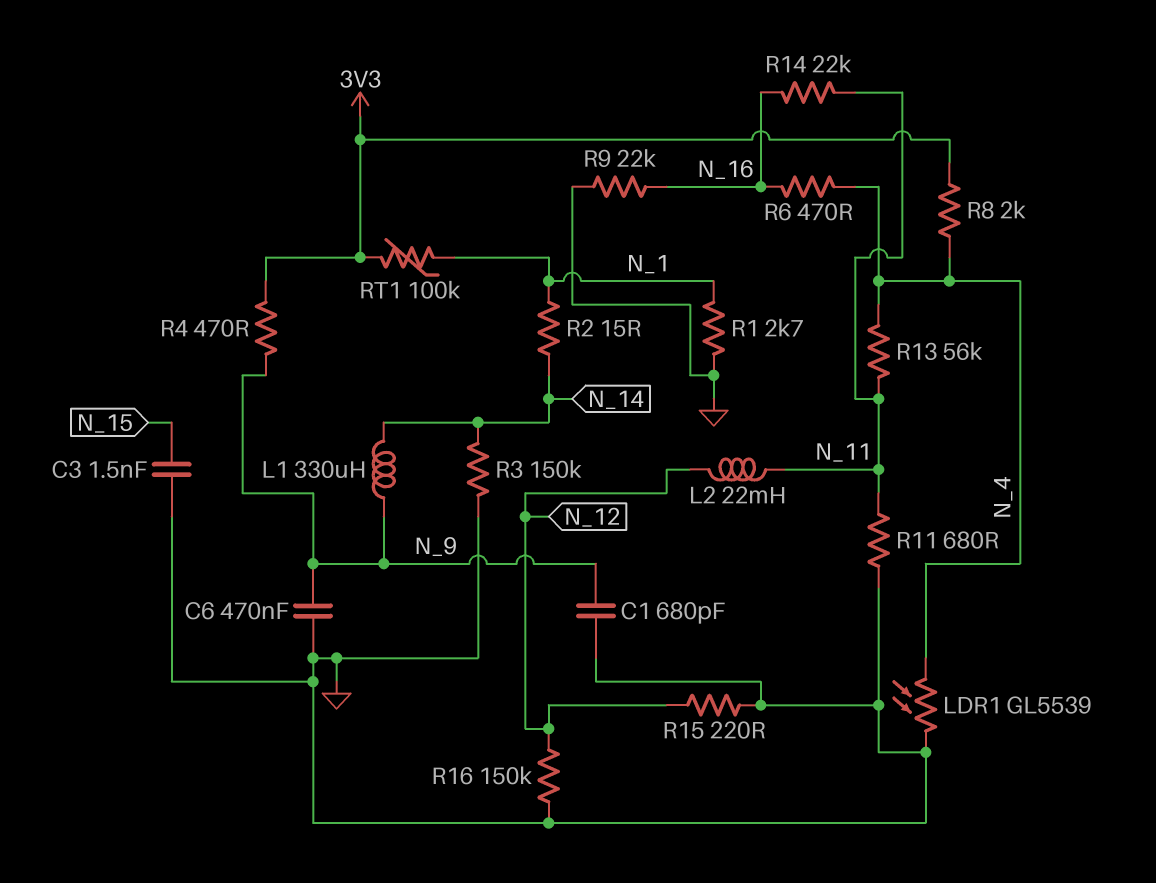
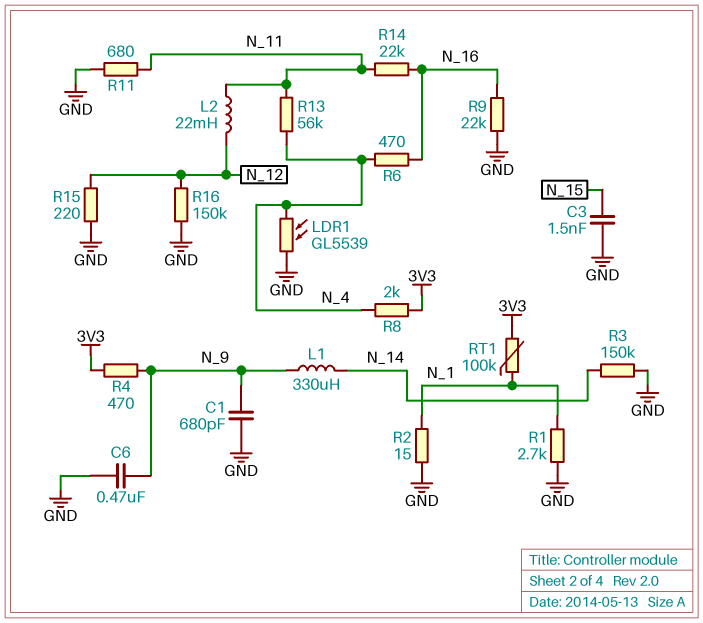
R2: 15 (N_1, N_14) -> 15 (GND, N_1)

